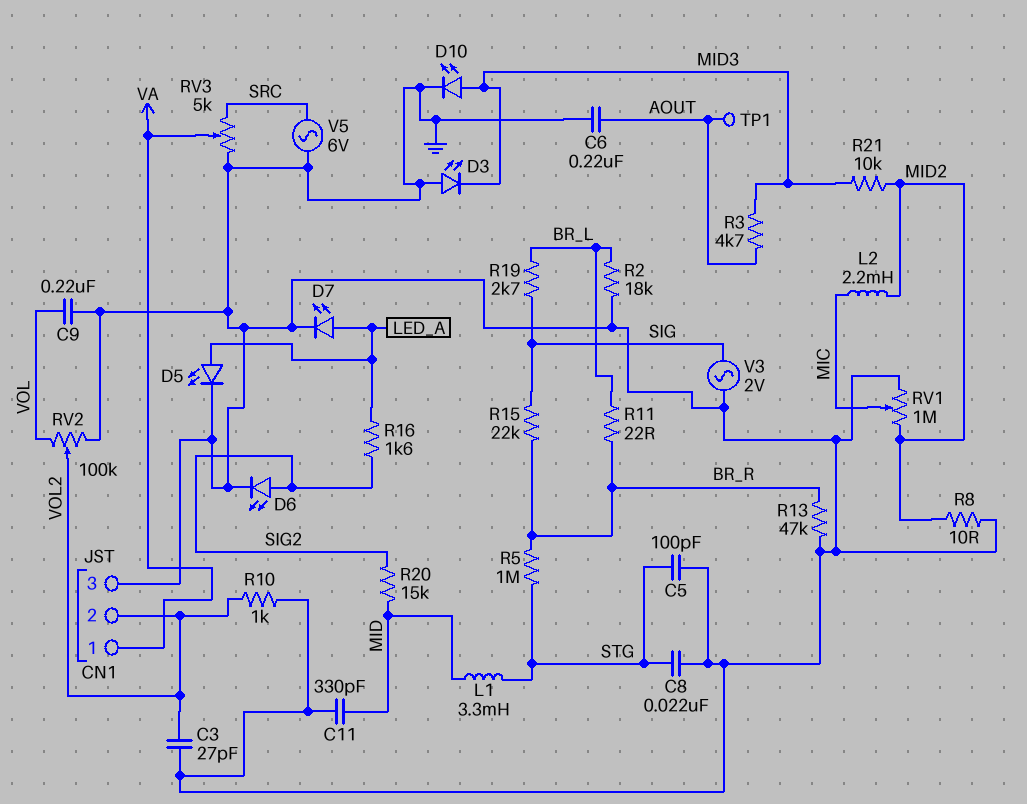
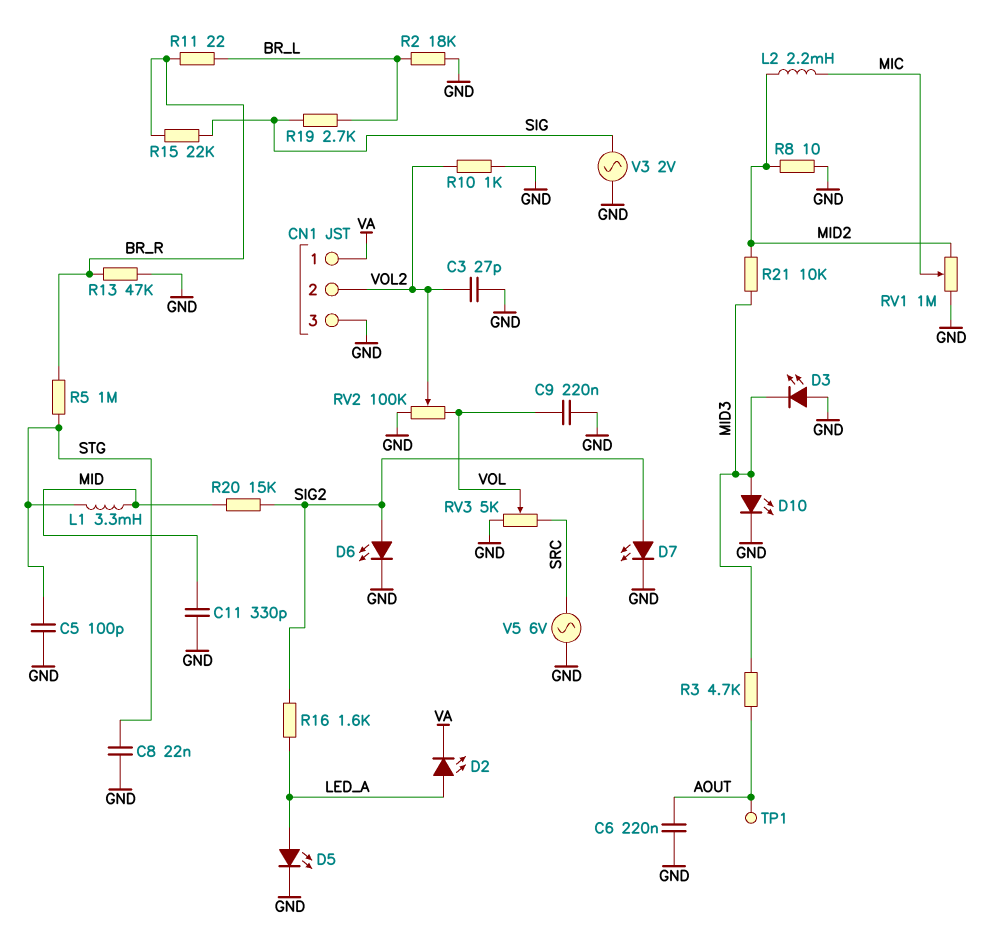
D2: none -> LED (A LED_A, K VA)
D7: LED (A LED_A, K GND) -> LED (A SIG2, K GND)
RV3: 5k (GND, SRC, wiper VA) -> 5k (GND, SRC, wiper VOL)

